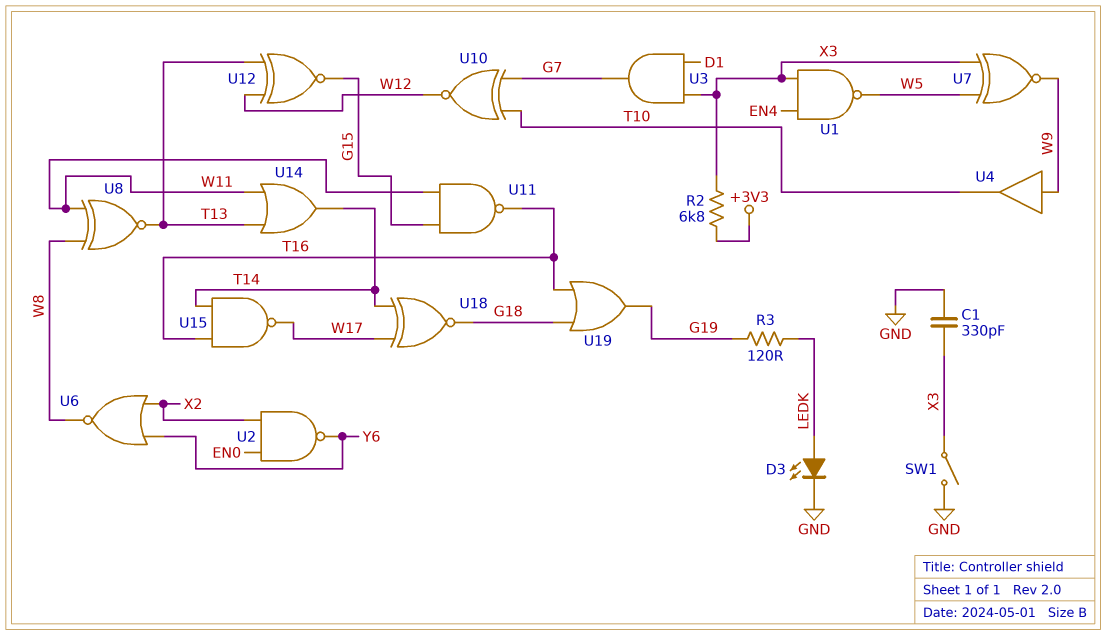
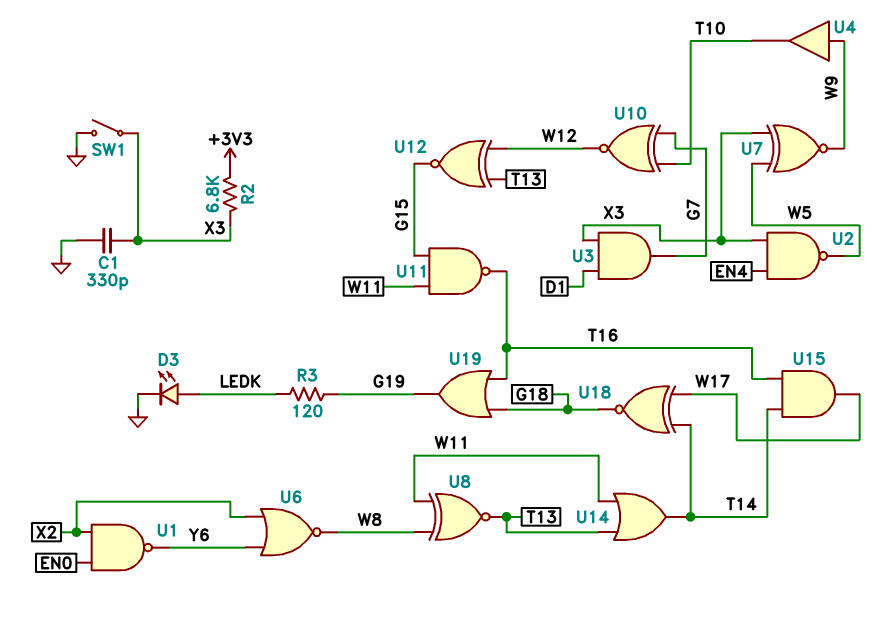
U1: NAND (in EN4, in X3, out W5) -> NAND (in EN0, in X2, out Y6)
U2: NAND (in EN0, in X2, out Y6) -> NAND (in EN4, in X3, out W5)
U15: NAND (in T14, in T16, out W17) -> AND (in T14, in T16, out W17)

